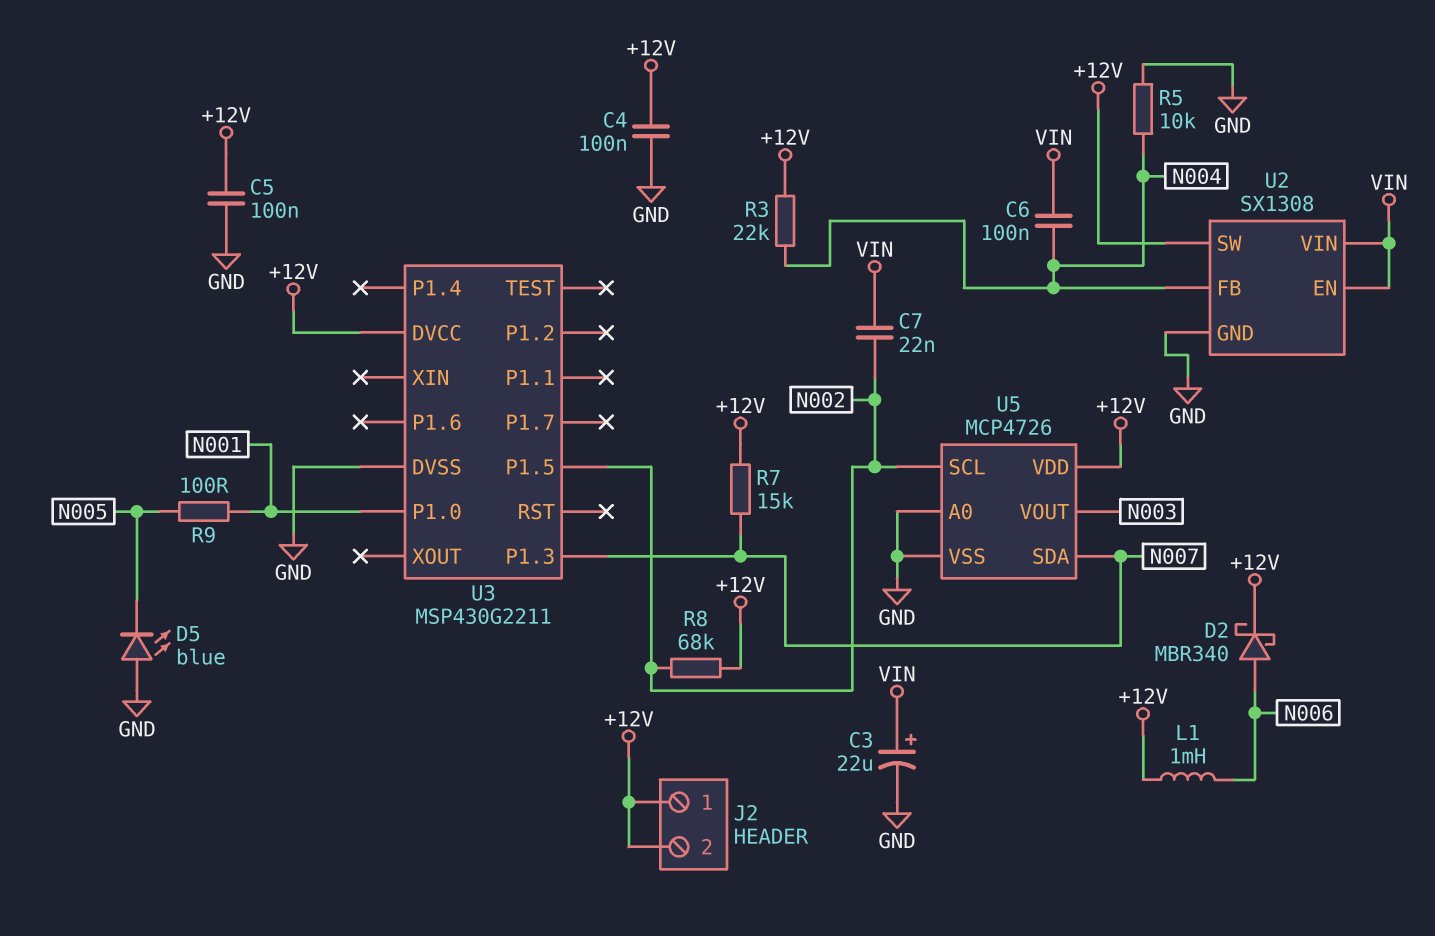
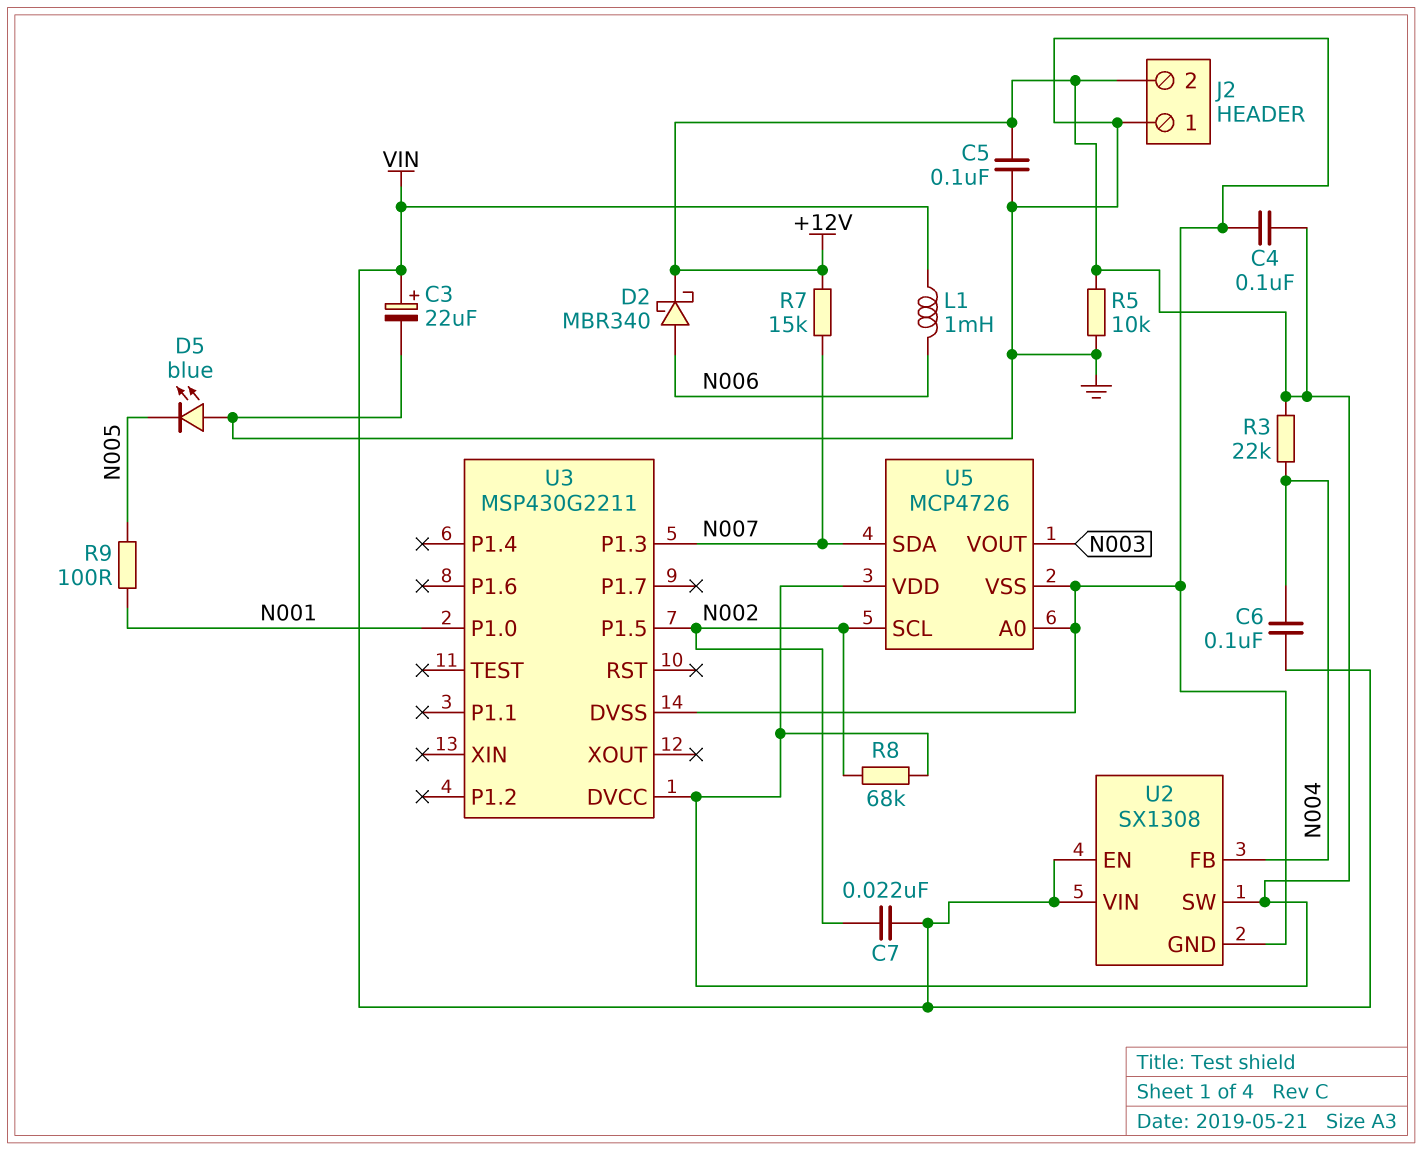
J2 pin 1: +12V -> GND
L1: 1mH (+12V, N006) -> 1mH (N006, VIN)
R5: 10k (GND, N004) -> 10k (+12V, GND)

